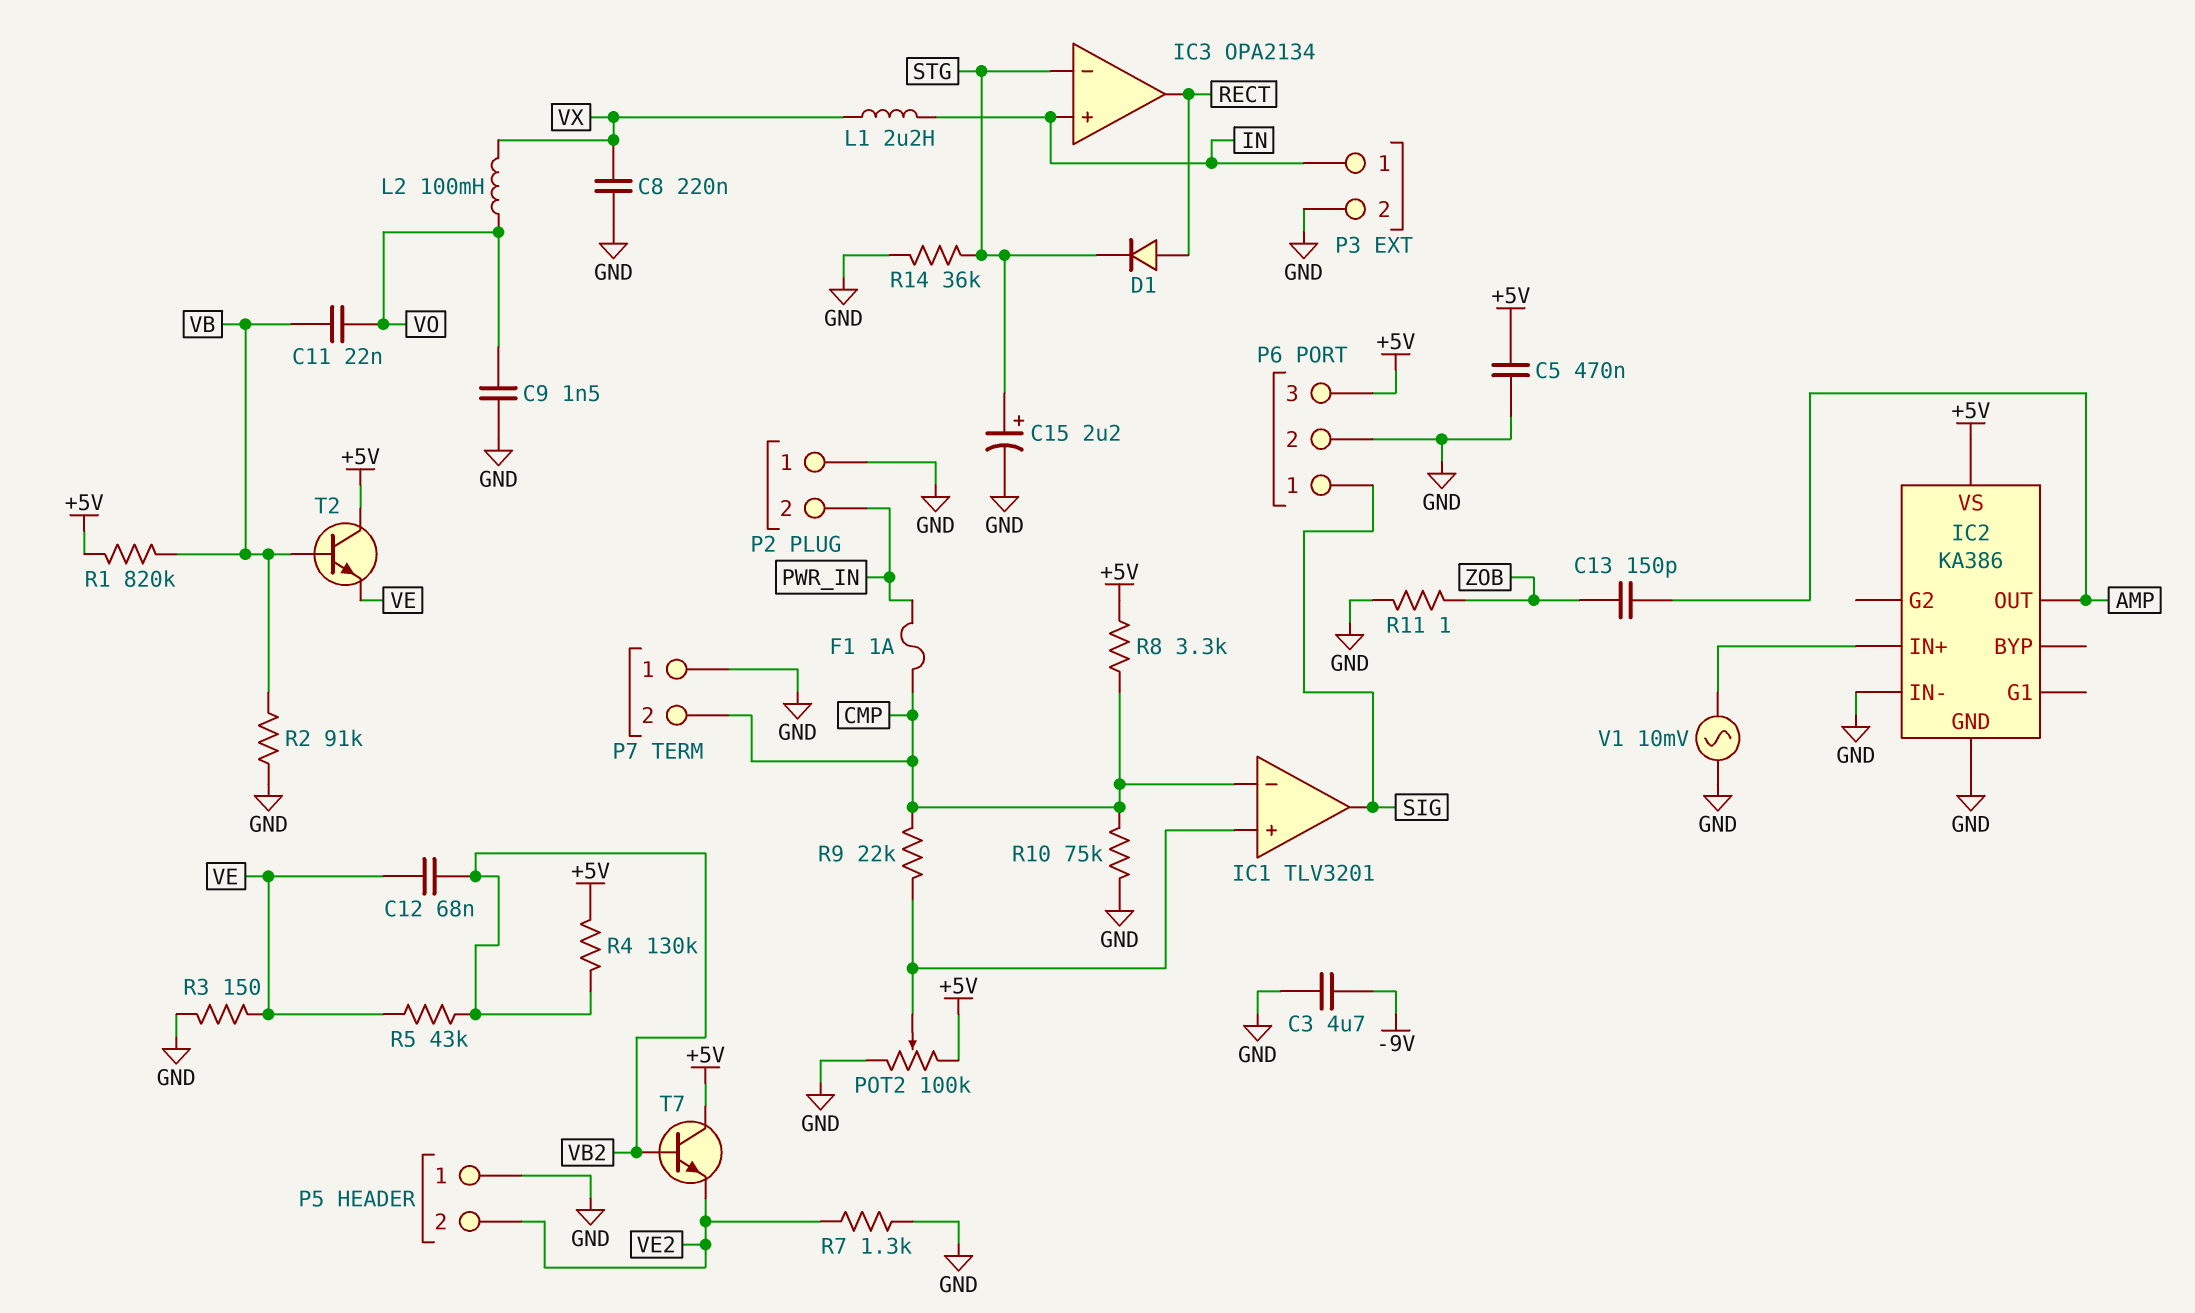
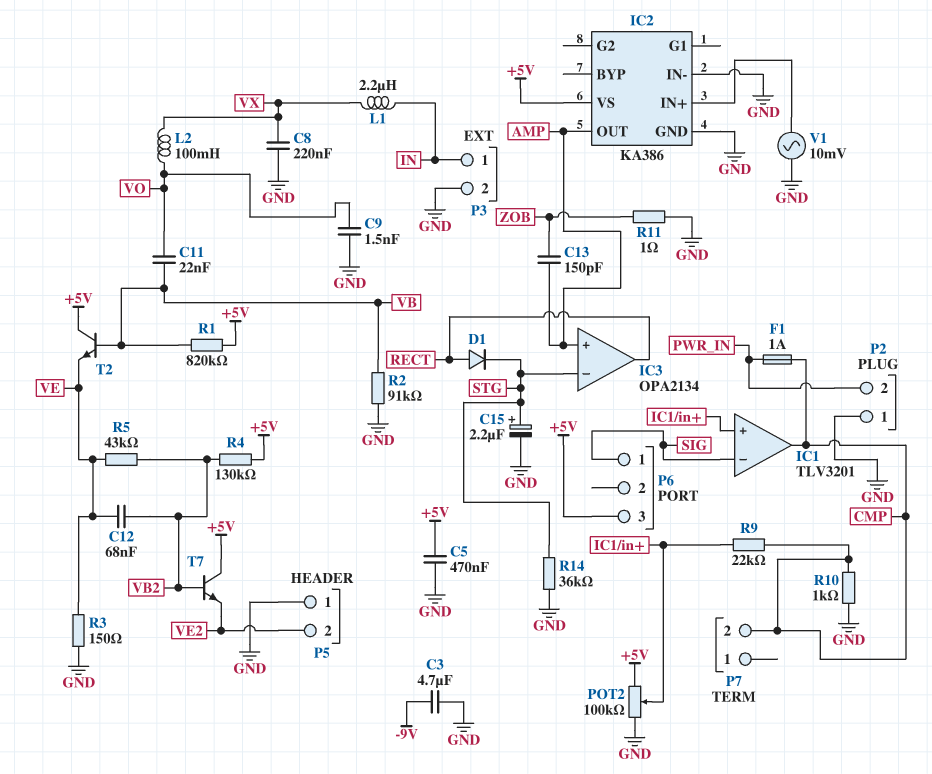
IC1 pin in-: CMP -> SIG
IC1 pin out: SIG -> CMP
IC3 pin in+: IN -> AMP
P6 pin 2: GND -> none
P7 pin 1: GND -> none
R7: 1.3k (GND, VE2) -> none
R8: 3.3k (+5V, CMP) -> none
R10: 75k (CMP, GND) -> 1k (CMP, GND)

